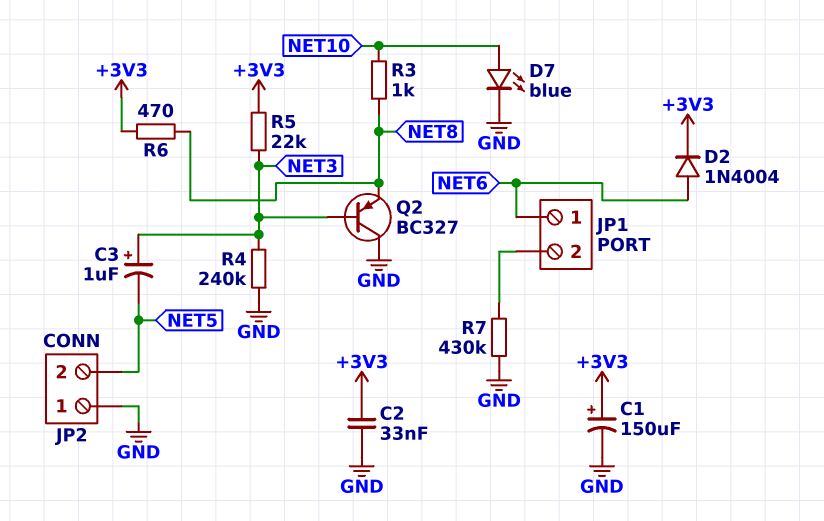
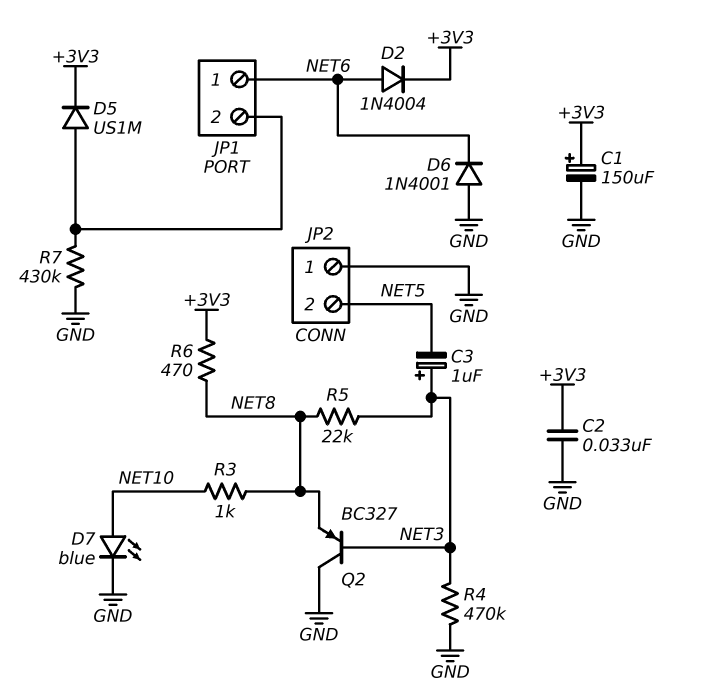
D5: none -> diode US1M (A JP1/2, K +3V3)
D6: none -> diode 1N4001 (A GND, K NET6)
R4: 240k (GND, NET3) -> 470k (GND, NET3)
R5: 22k (+3V3, NET3) -> 22k (NET3, NET8)

